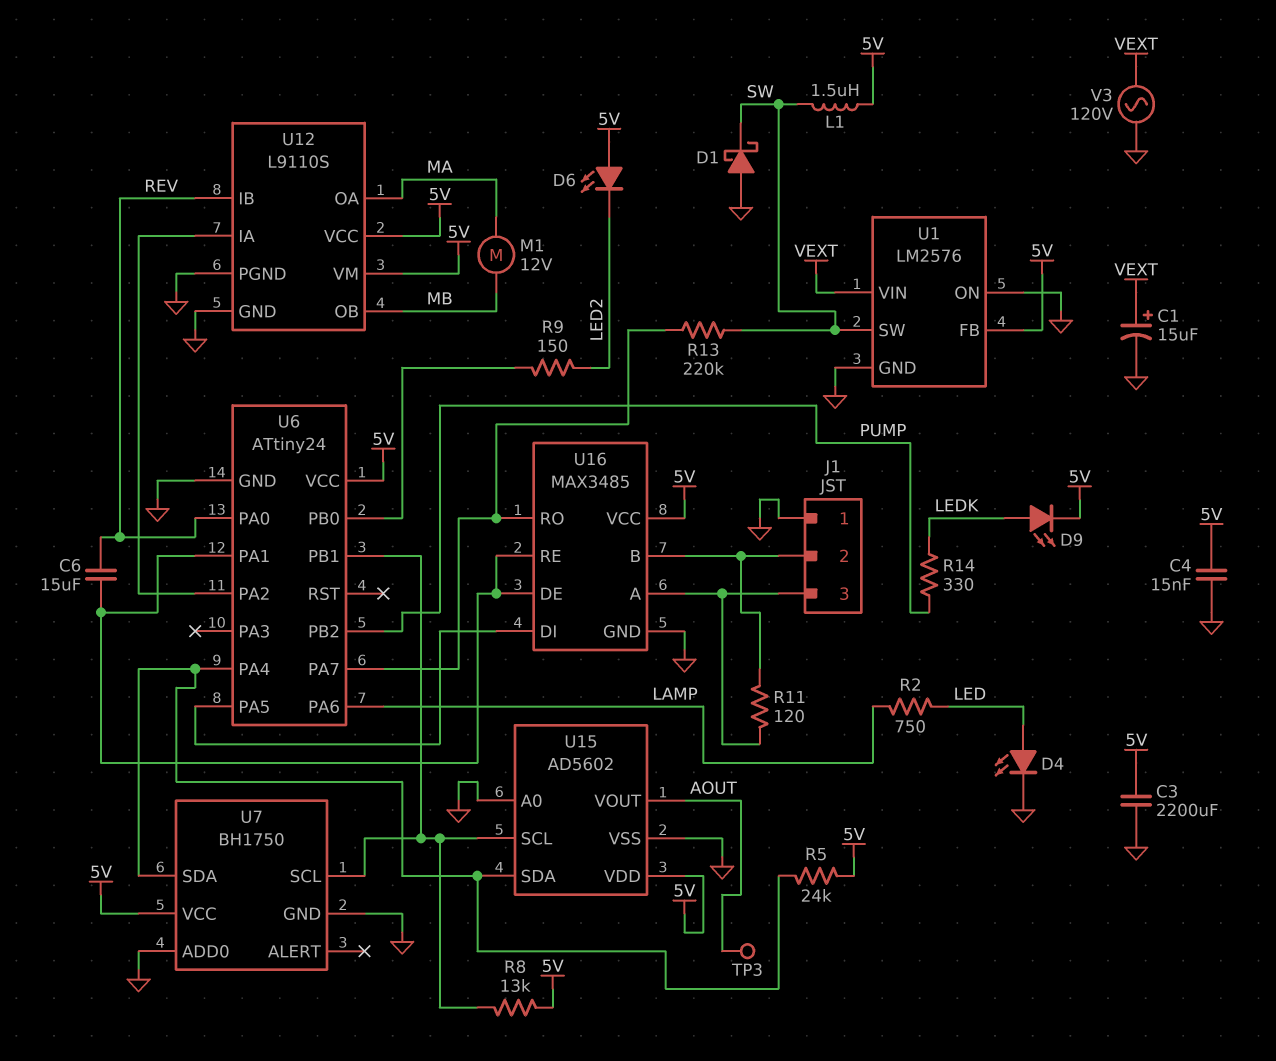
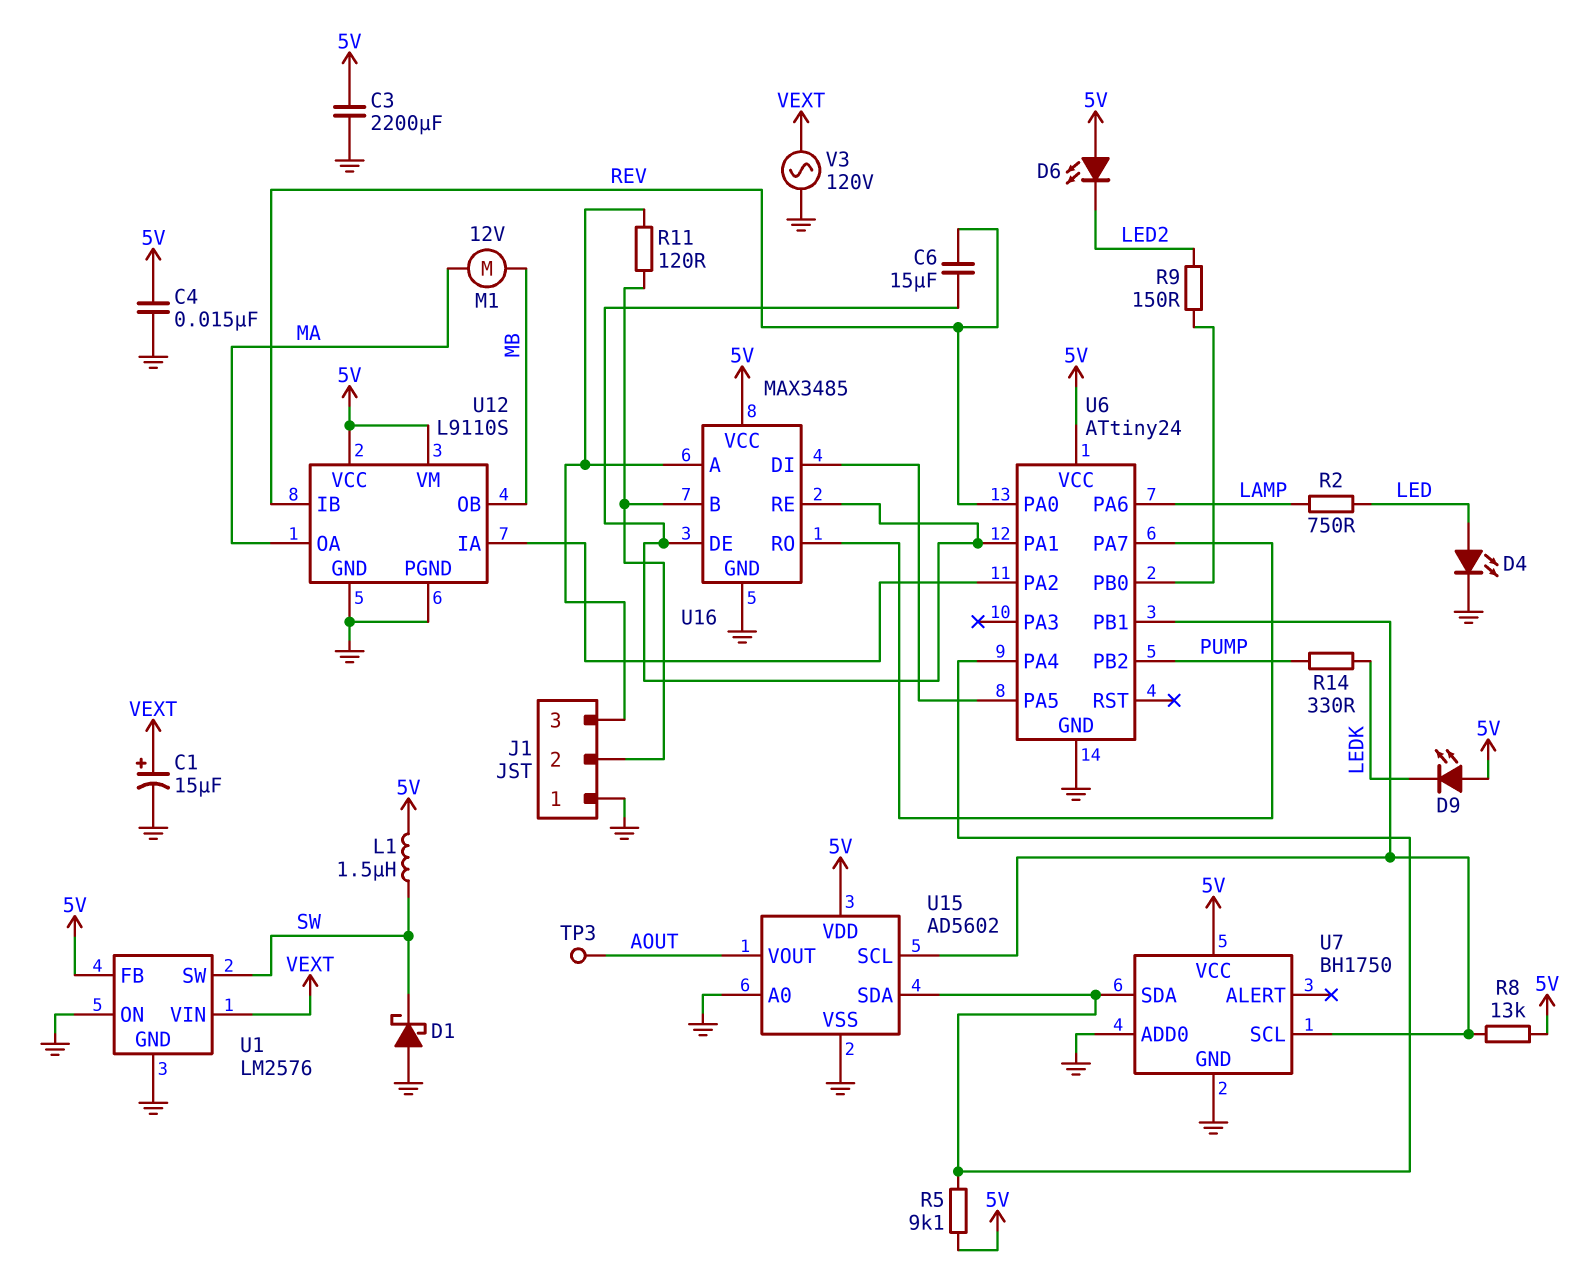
D9: LED (A LEDK, K 5V) -> LED (A 5V, K LEDK)
R5: 24k (5V, U6/PA4) -> 9.1k (5V, U6/PA4)
R13: 220k (SW, U6/PA7) -> none

